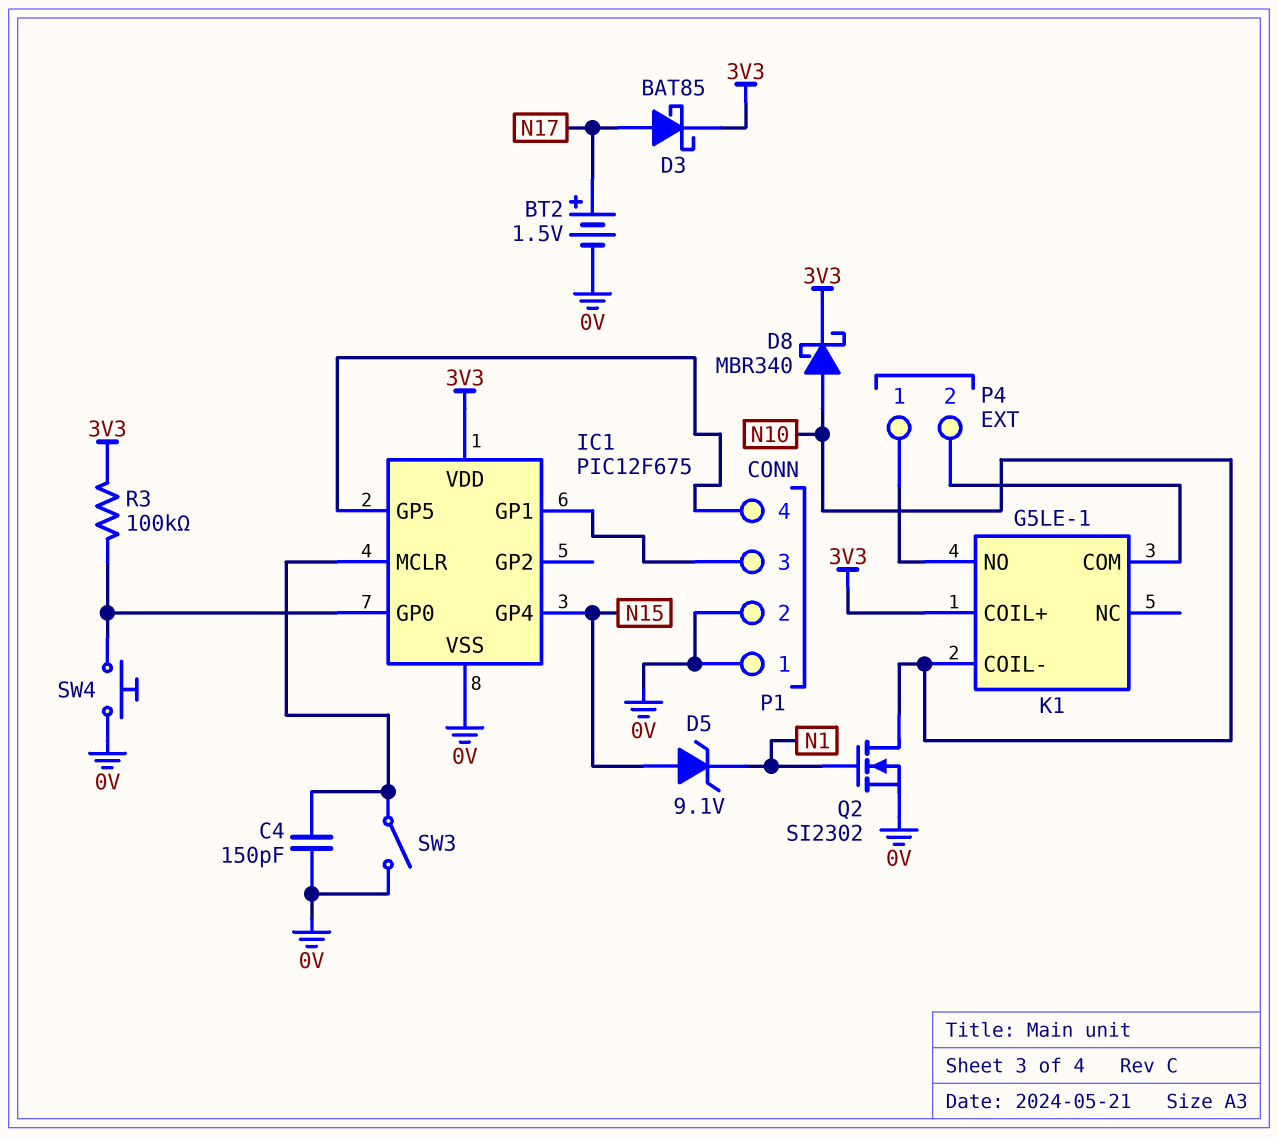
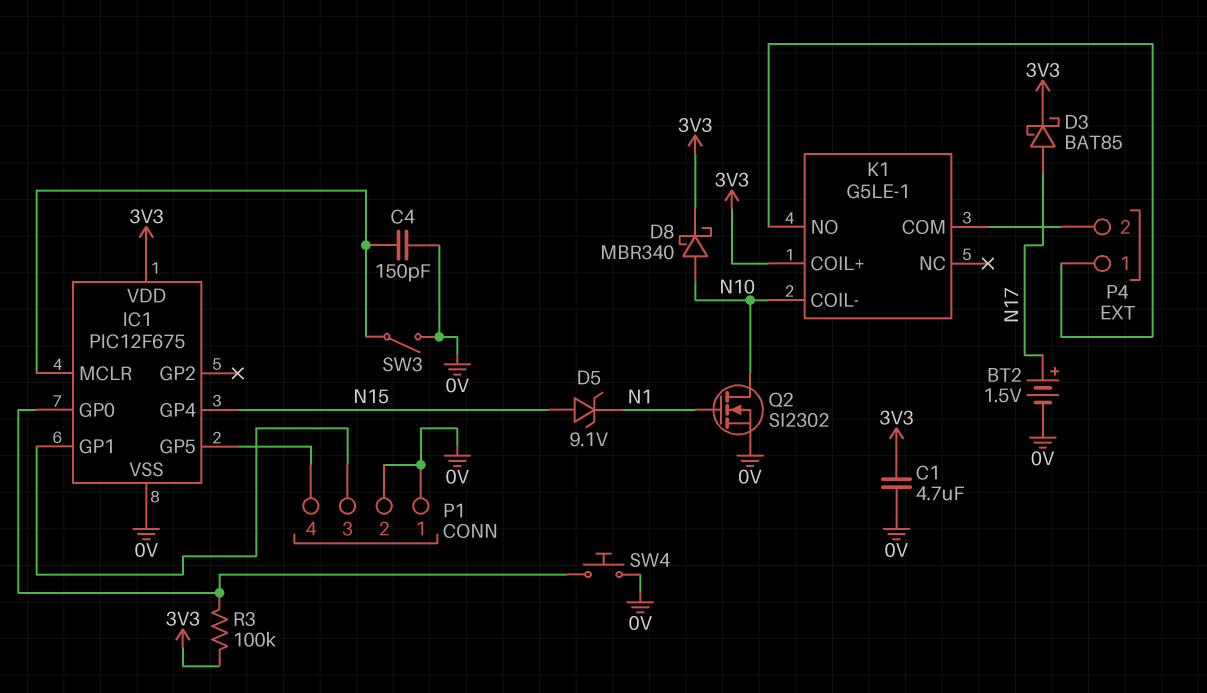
C1: none -> 4.7uF (0V, 3V3)

